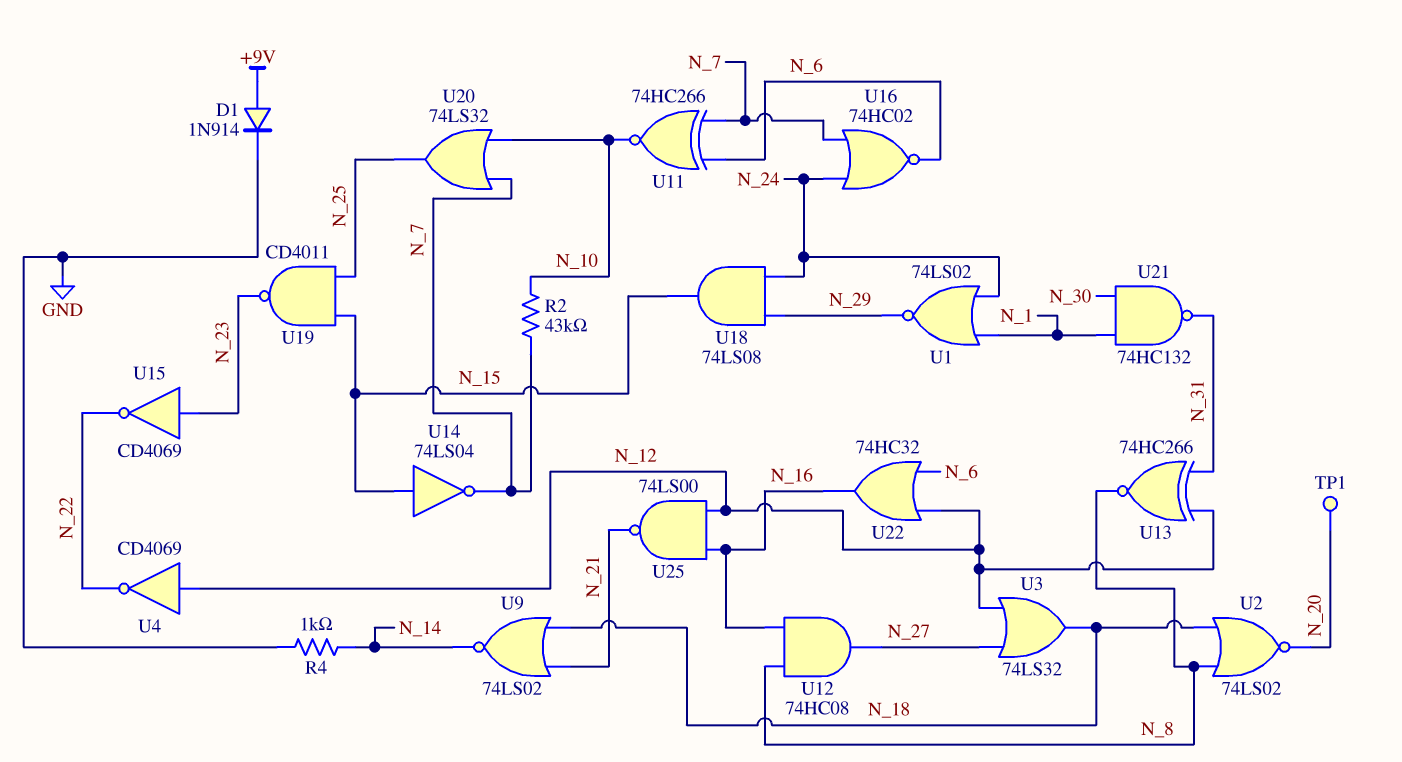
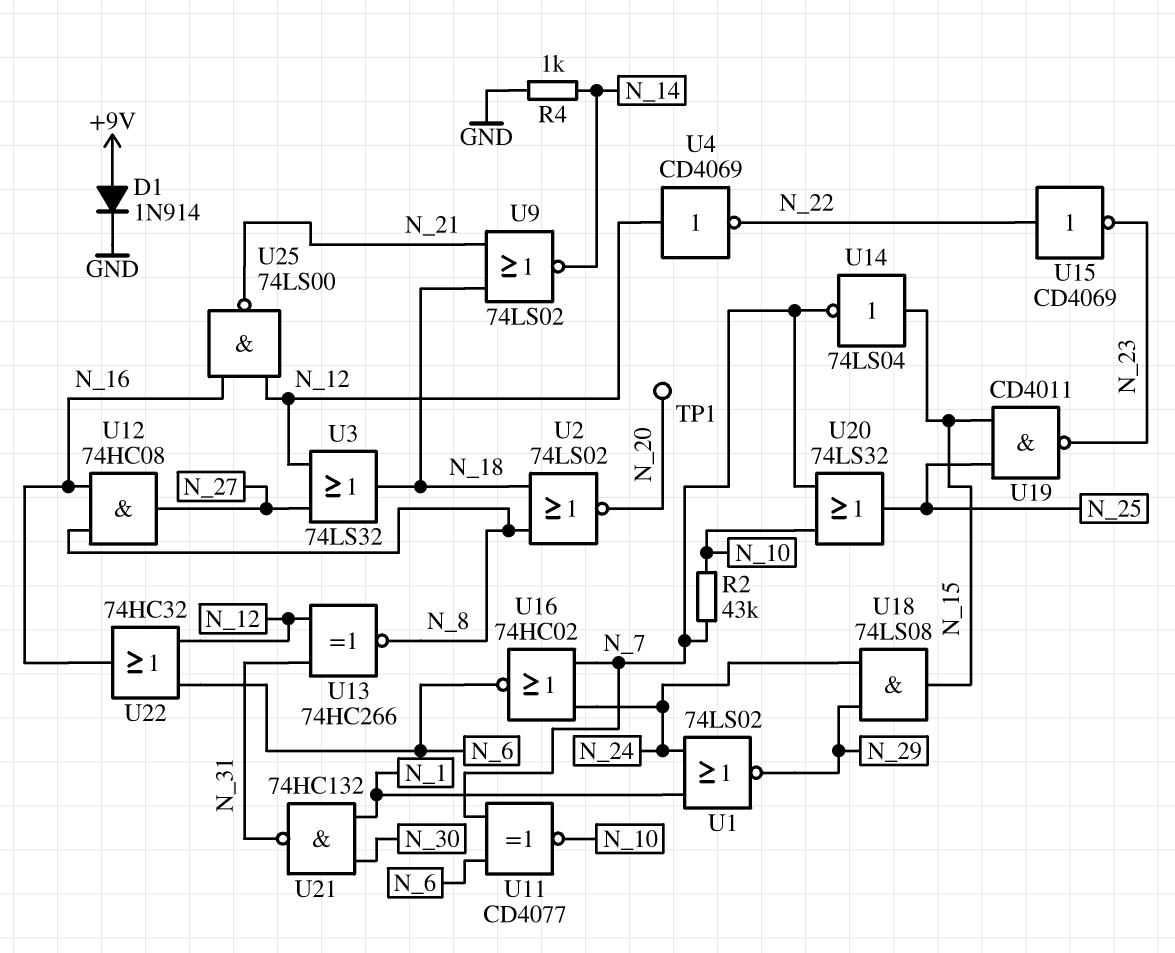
U11: XNOR 74HC266 (in N_6, in N_7, out N_10) -> XNOR CD4077 (in N_6, in N_7, out N_10)
U15: NOT CD4069 (in N_23, out N_22) -> NOT CD4069 (in N_22, out N_23)

